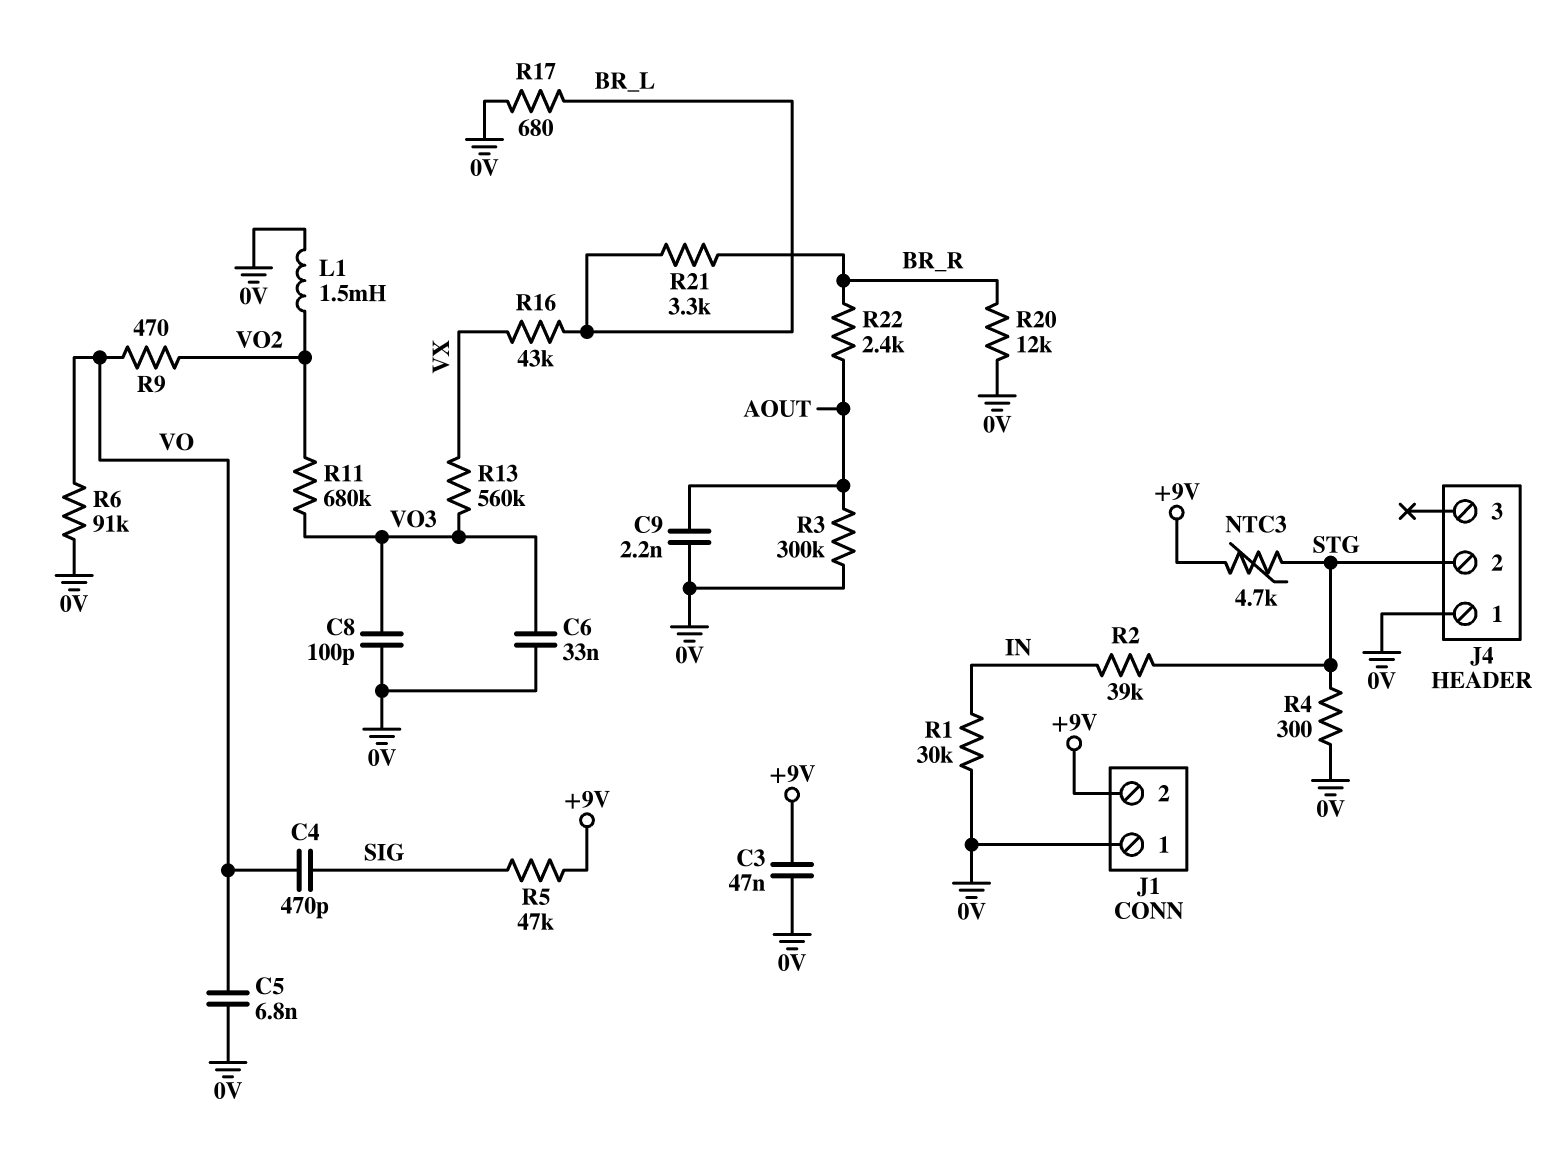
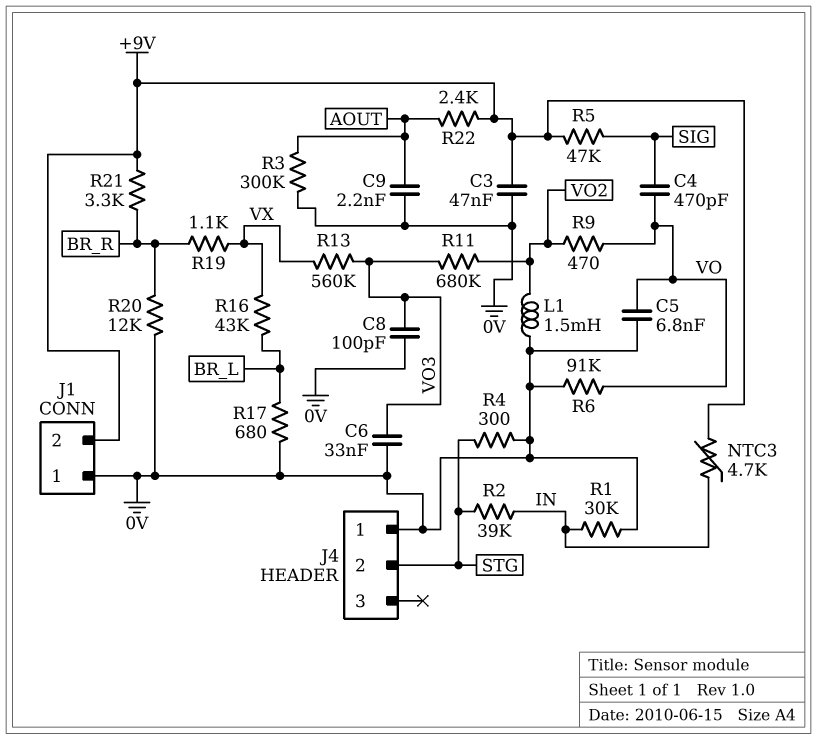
NTC3: 4.7k (+9V, STG) -> 4.7k (+9V, IN)
R19: none -> 1.1k (BR_R, VX)
R21: 3.3k (BR_L, BR_R) -> 3.3k (+9V, BR_R)
R22: 2.4k (AOUT, BR_R) -> 2.4k (+9V, AOUT)

